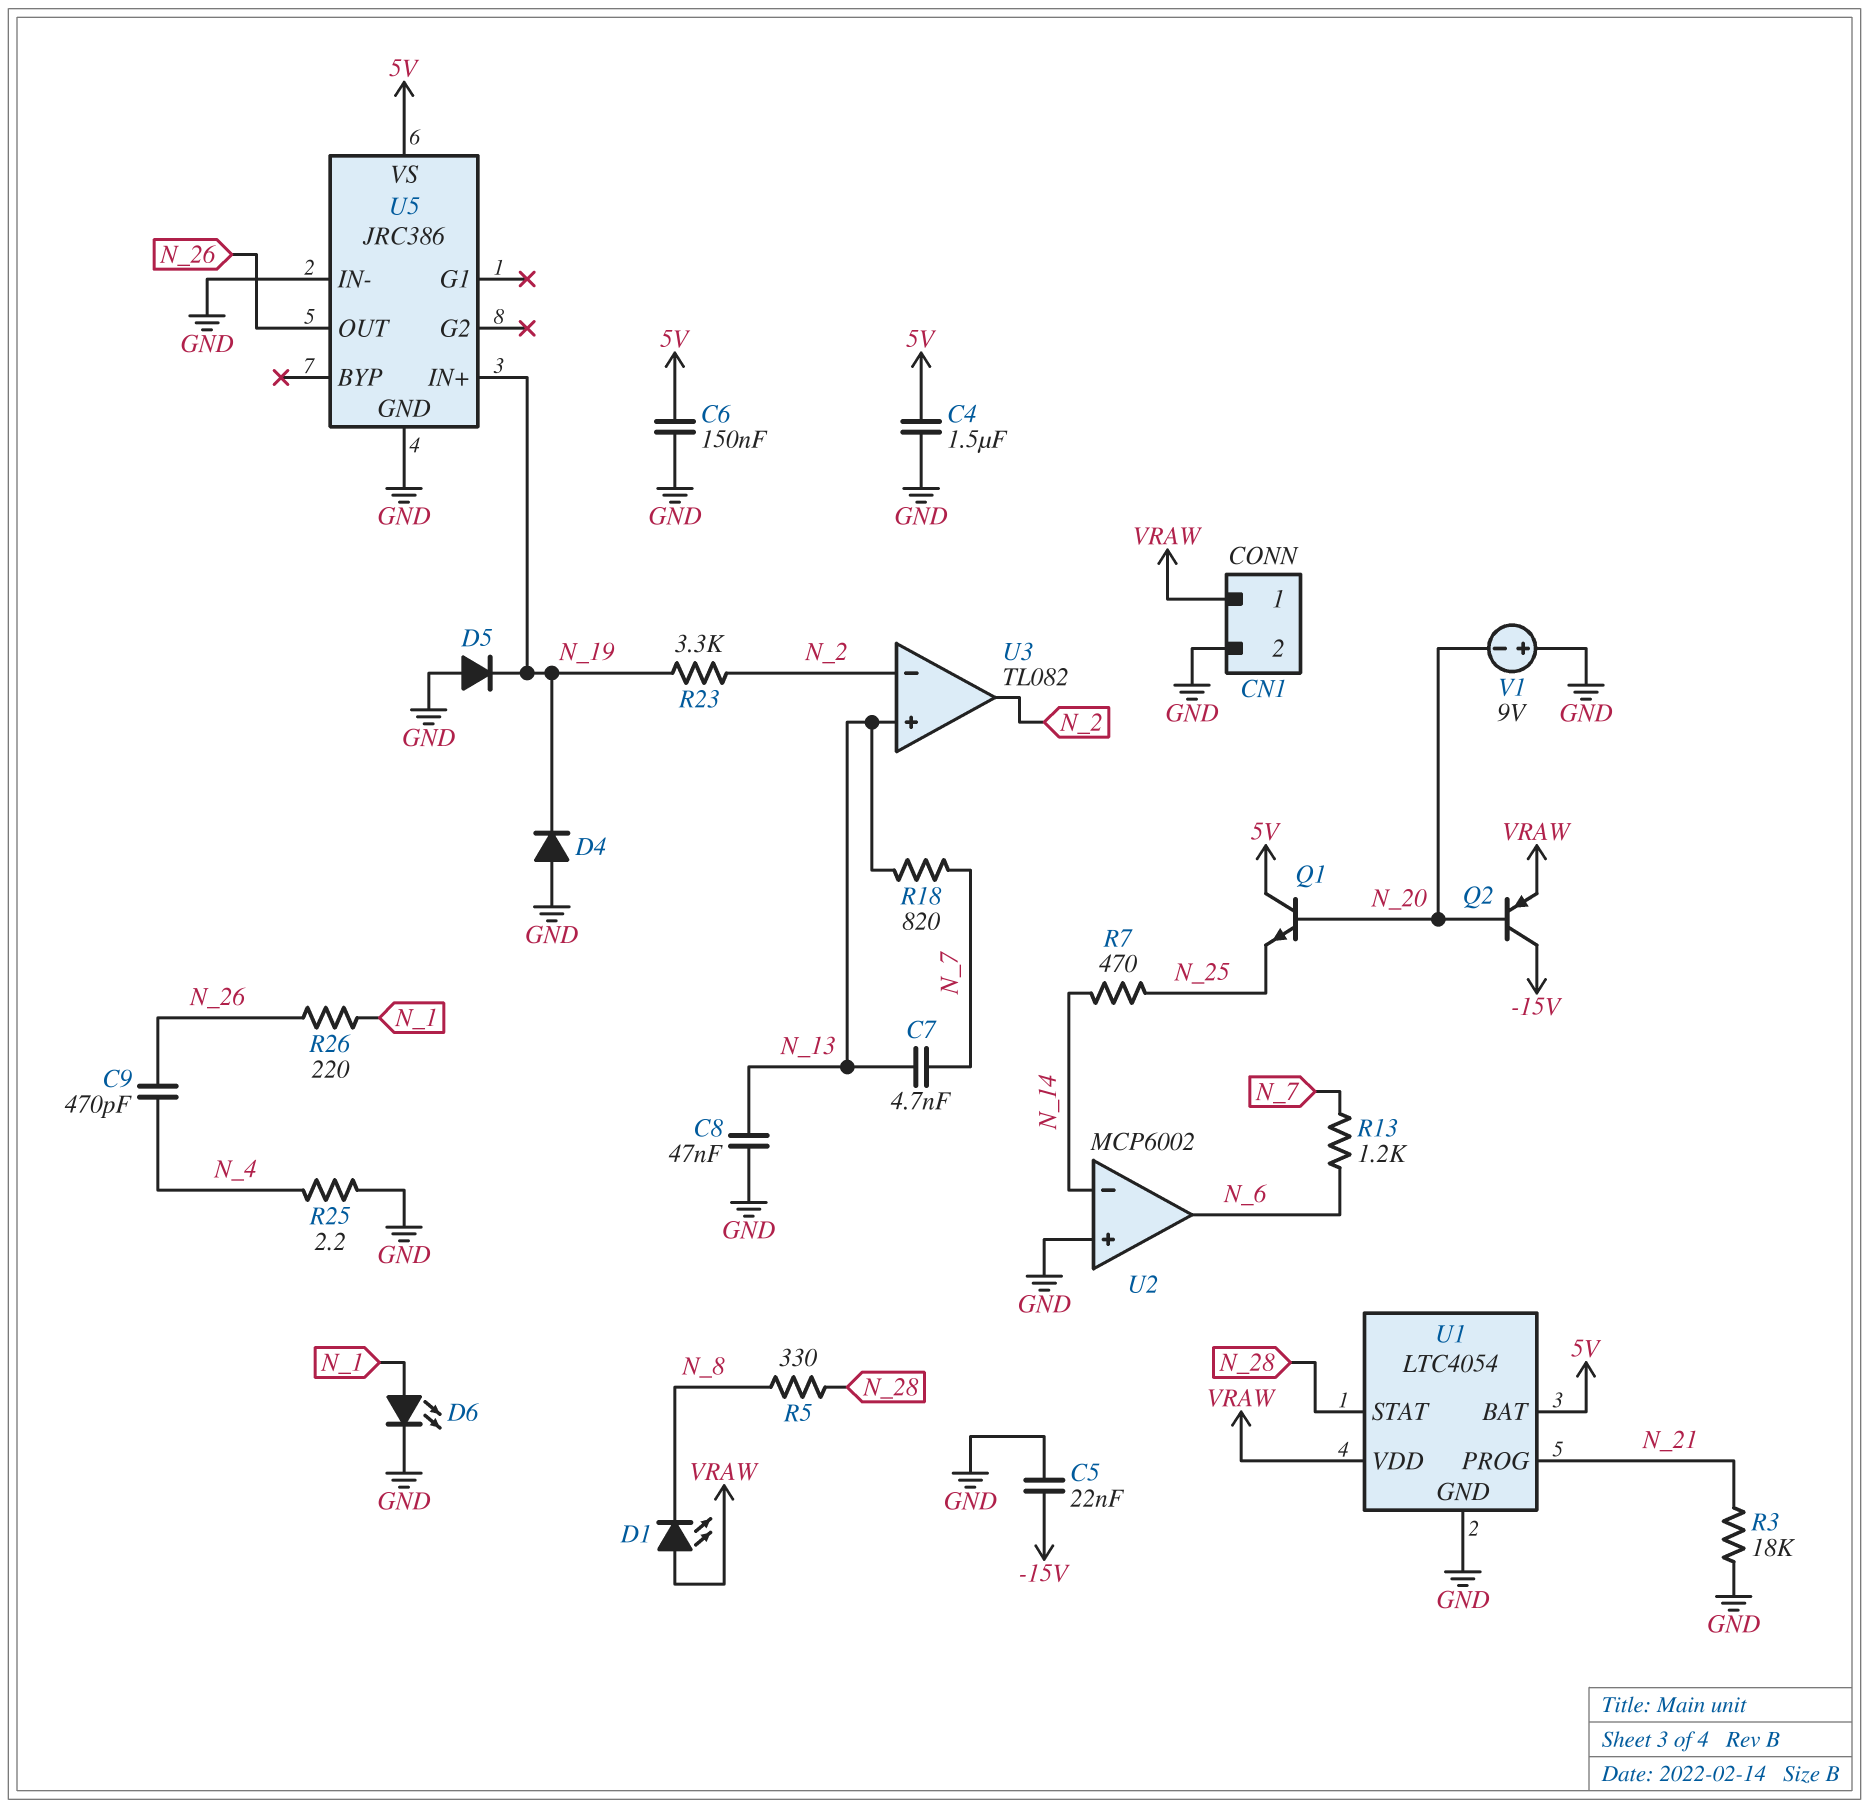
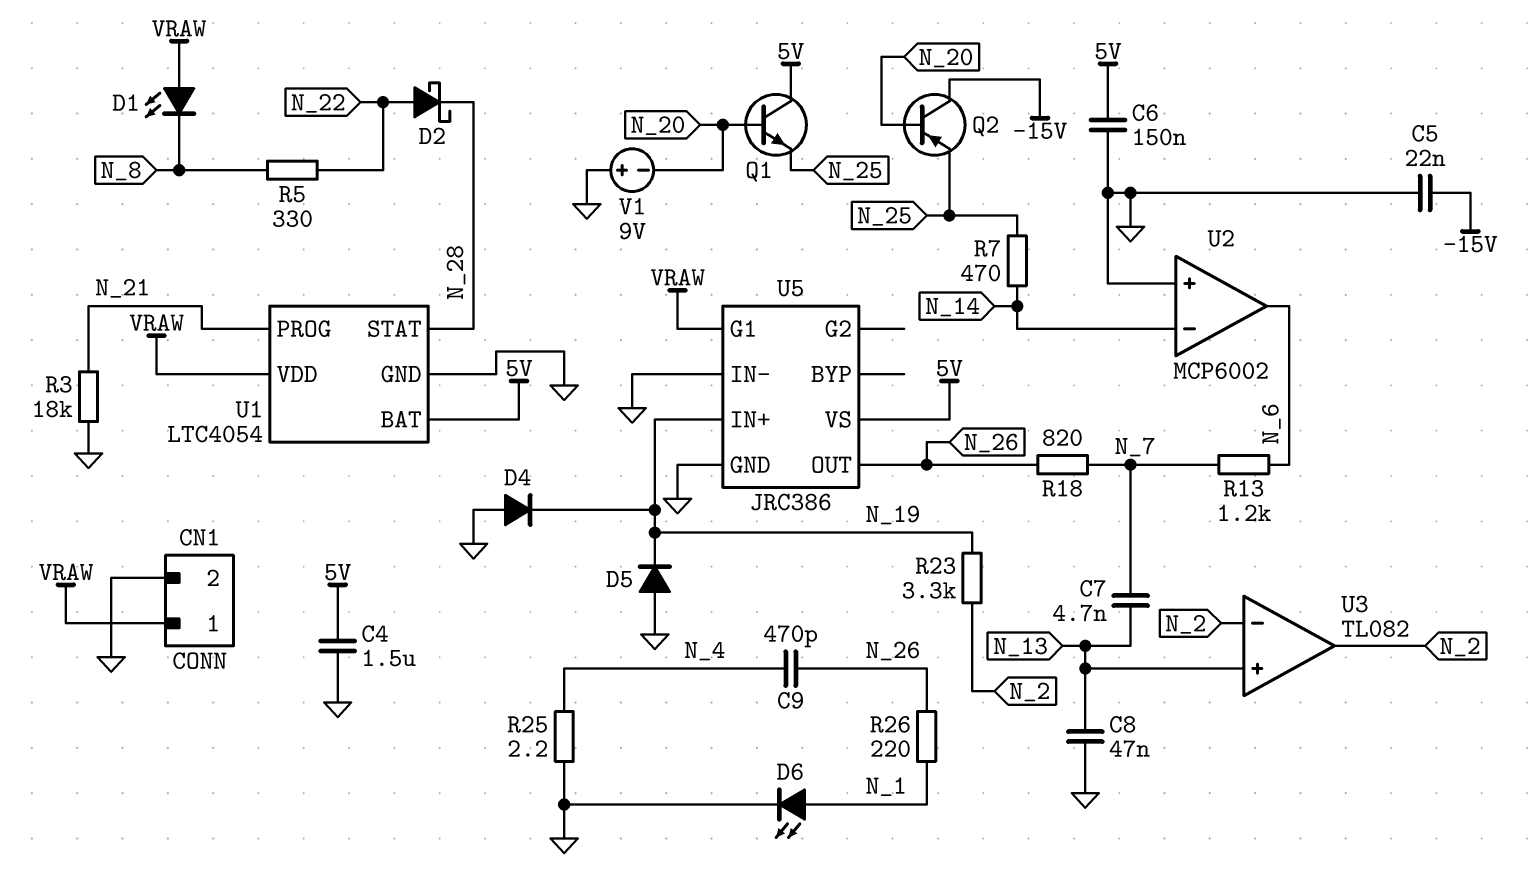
D2: none -> schottky (A N_22, K N_28)
Q2: PNP (B N_20, C -15V, E VRAW) -> PNP (B N_20, C -15V, E N_25)
R5: 330 (N_8, N_28) -> 330 (N_8, N_22)
R18: 820 (N_7, N_13) -> 820 (N_7, N_26)
U5 pin G1: none -> VRAW

